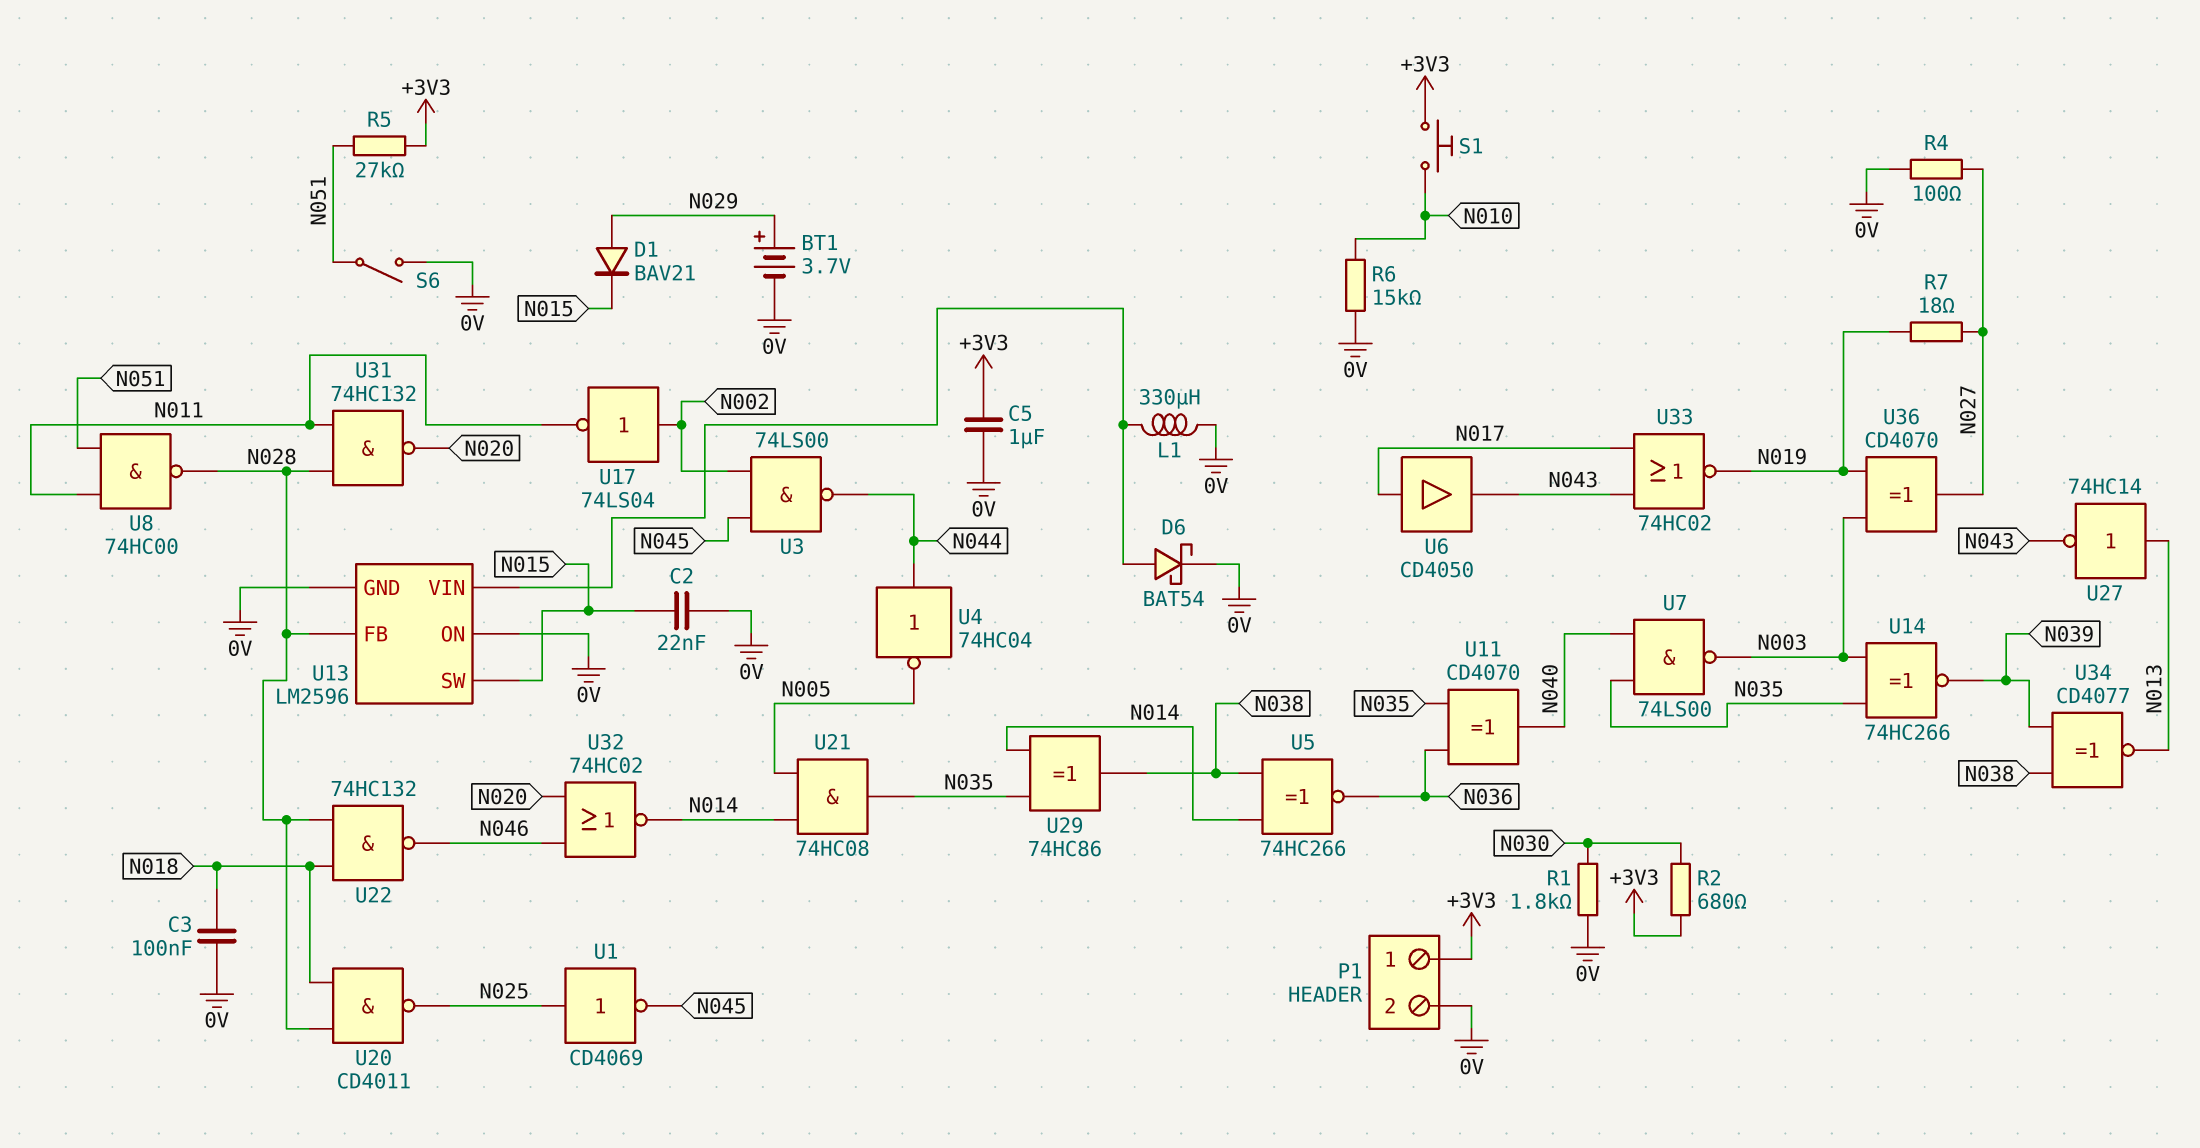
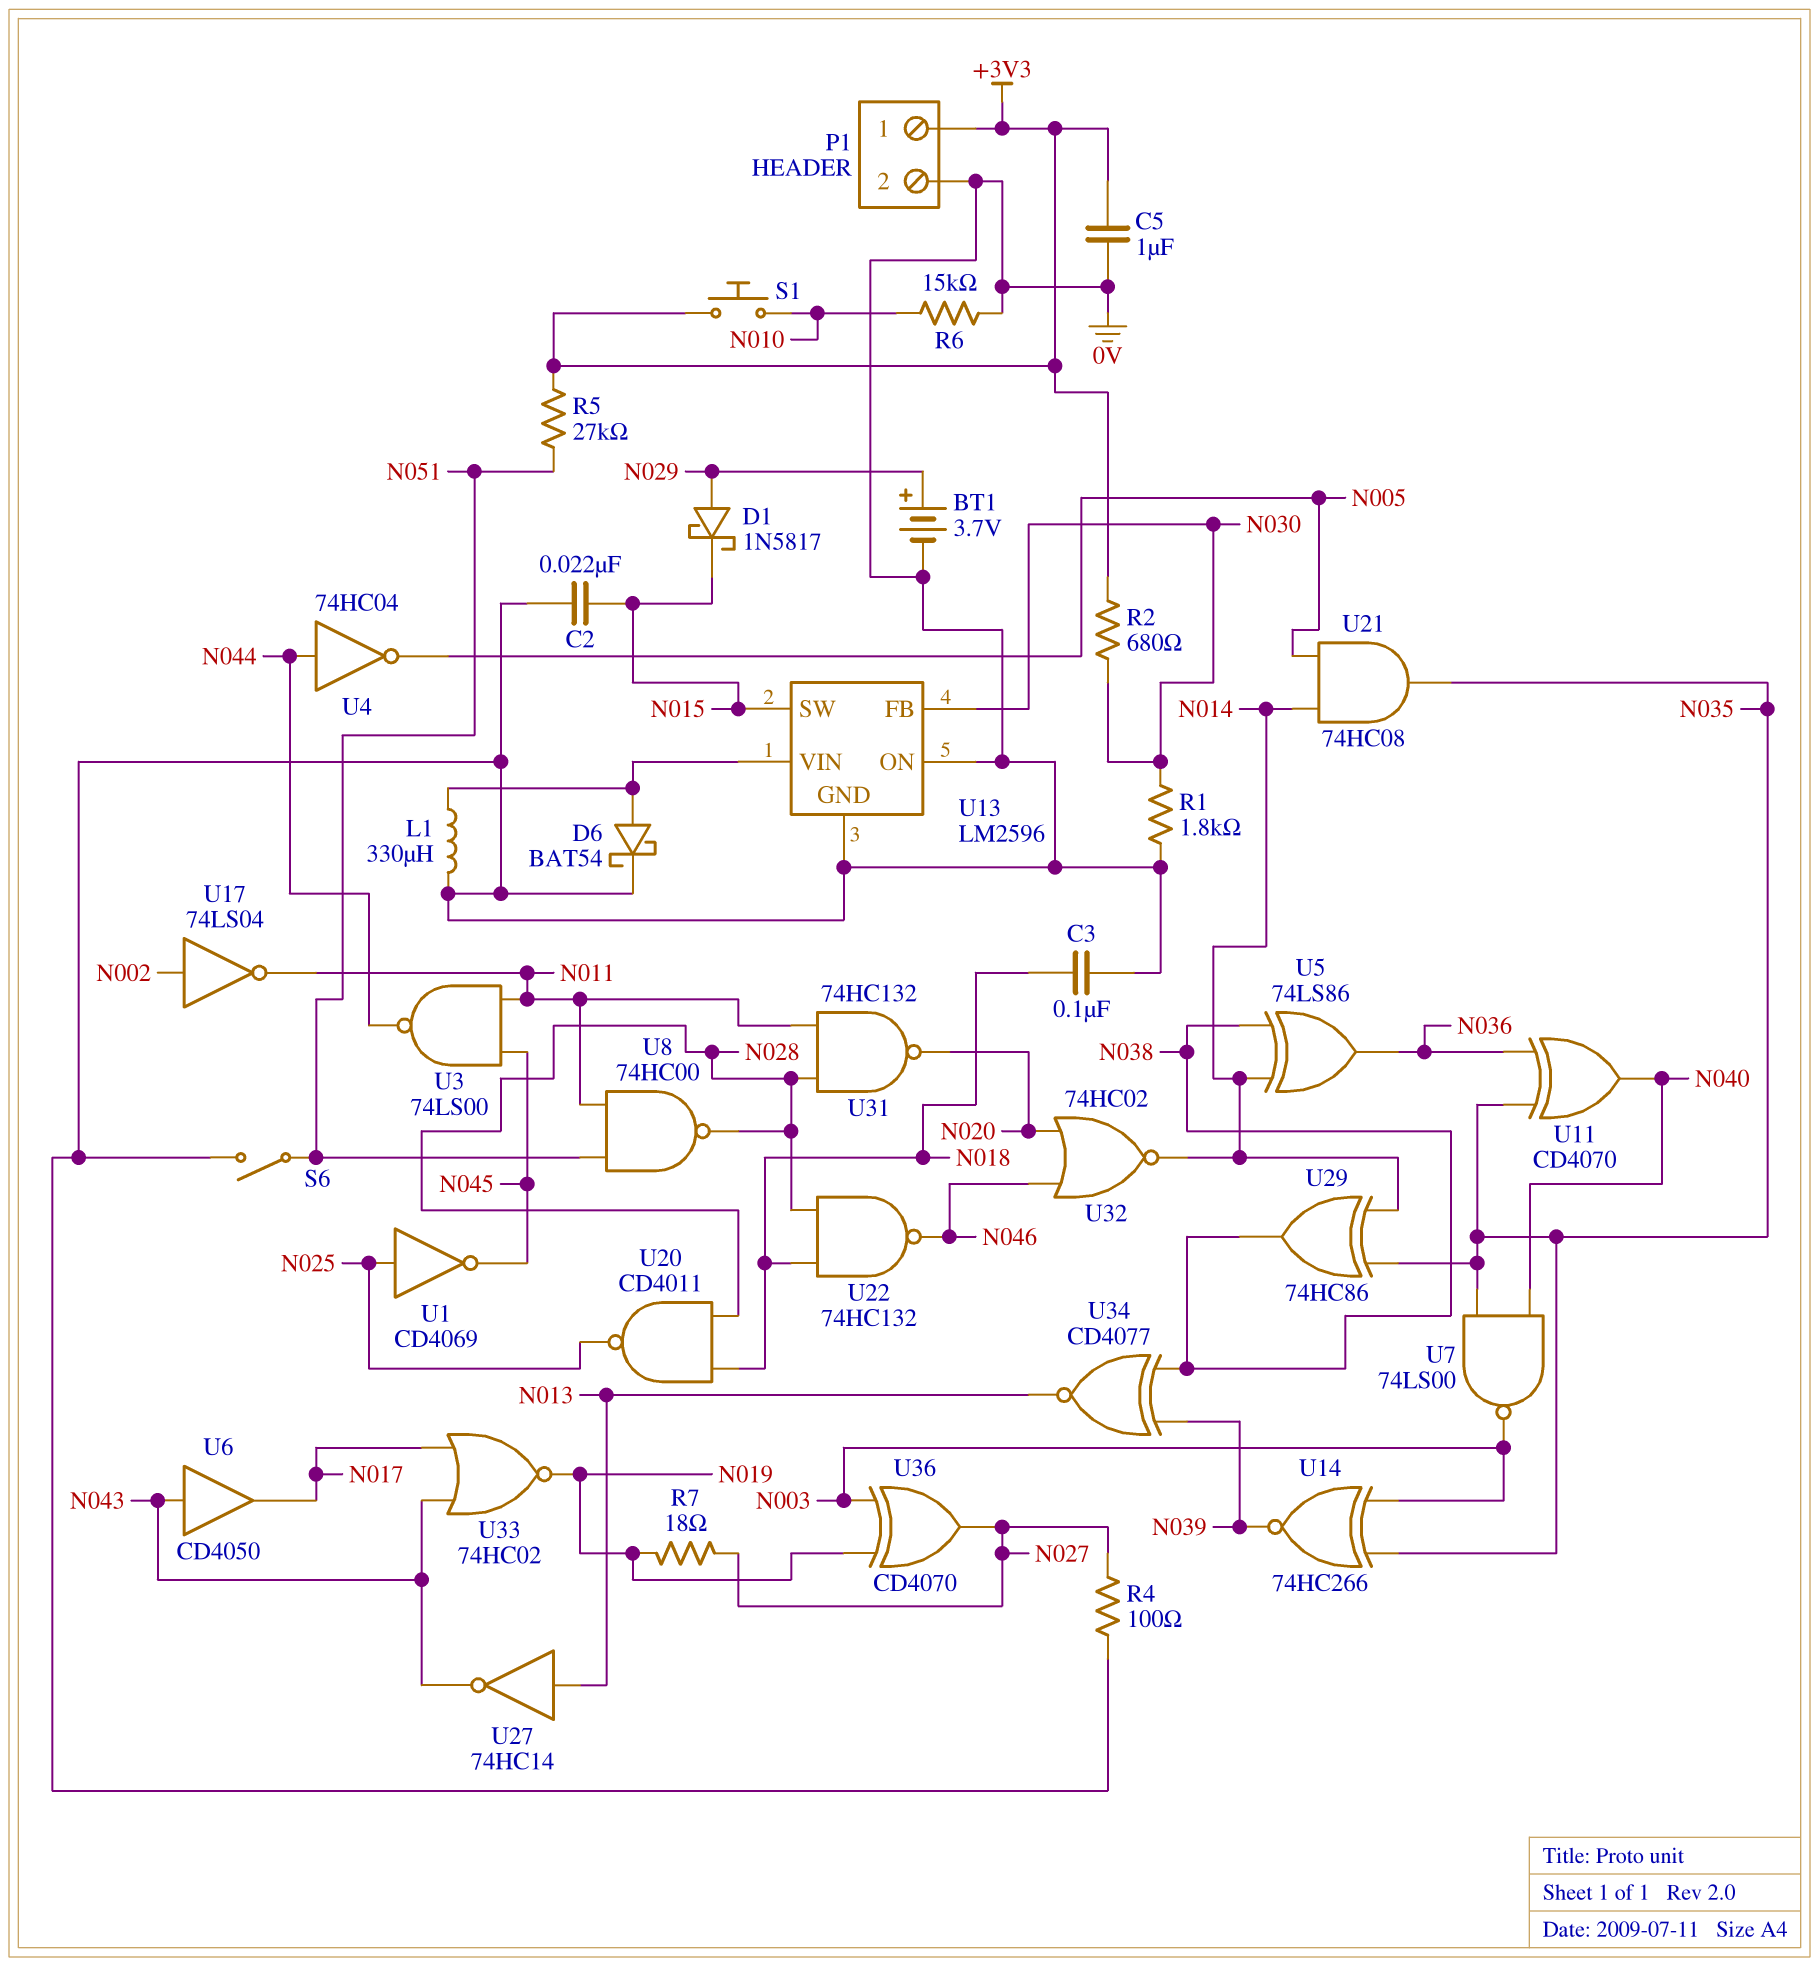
D1: diode BAV21 (A N029, K N015) -> schottky 1N5817 (A N029, K N015)
U3: NAND 74LS00 (in N002, in N045, out N044) -> NAND 74LS00 (in N011, in N045, out N044)
U5: XNOR 74HC266 (in N014, in N038, out N036) -> XOR 74LS86 (in N014, in N038, out N036)
U6: buffer CD4050 (in N017, out N043) -> buffer CD4050 (in N043, out N017)
U13 pin FB: N028 -> N030

